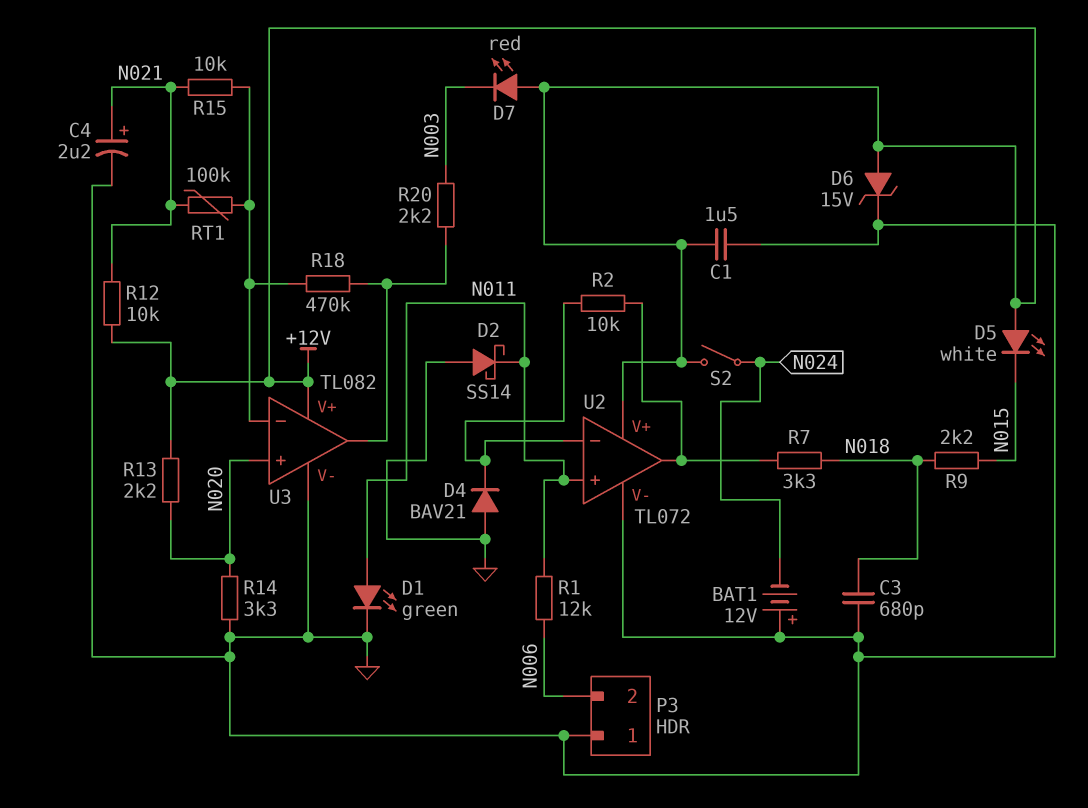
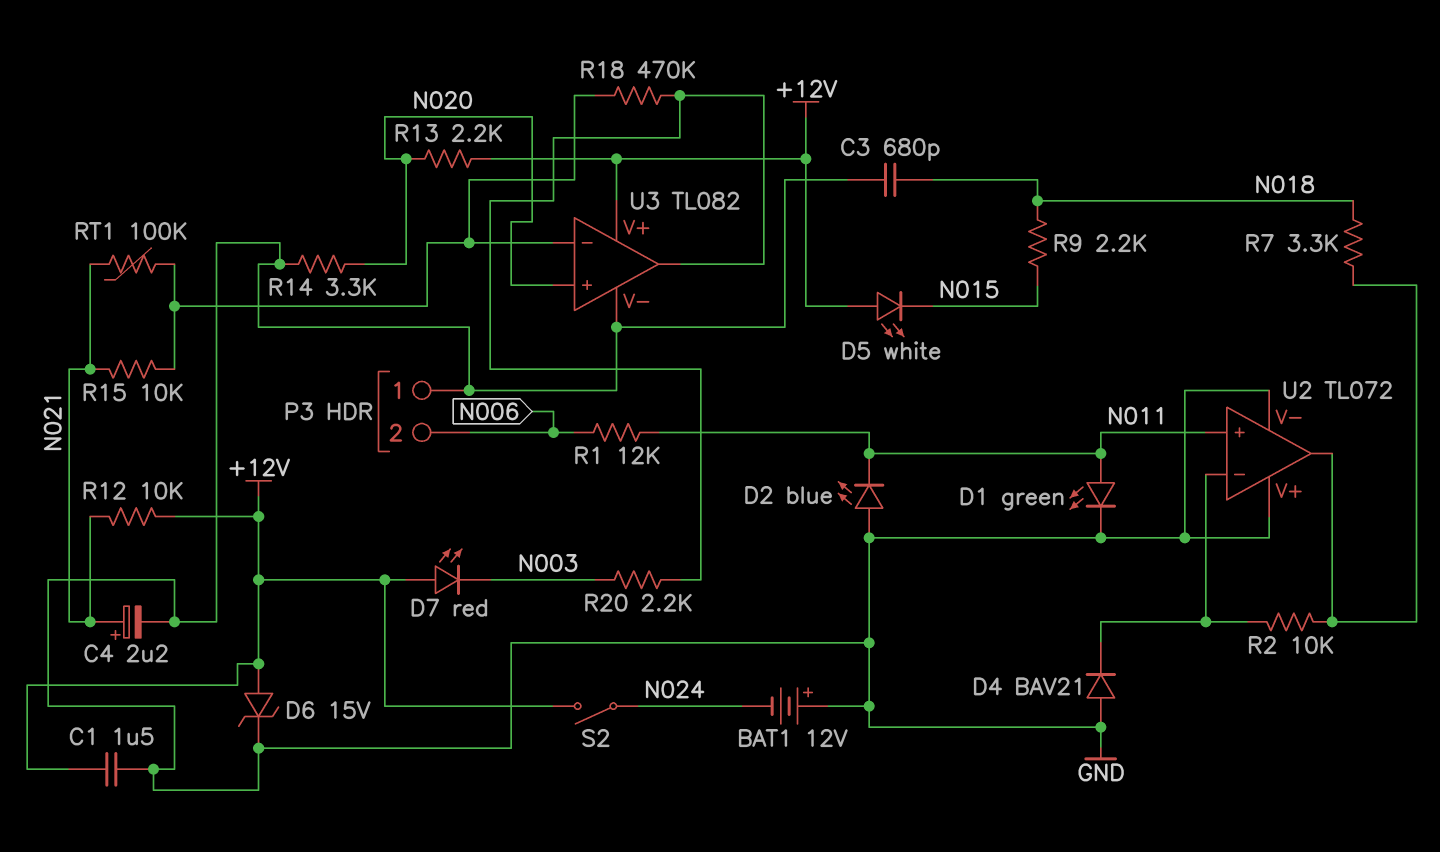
D2: schottky SS14 (A GND, K N011) -> LED blue (A GND, K N011)
U2 pin V+: +12V -> GND

